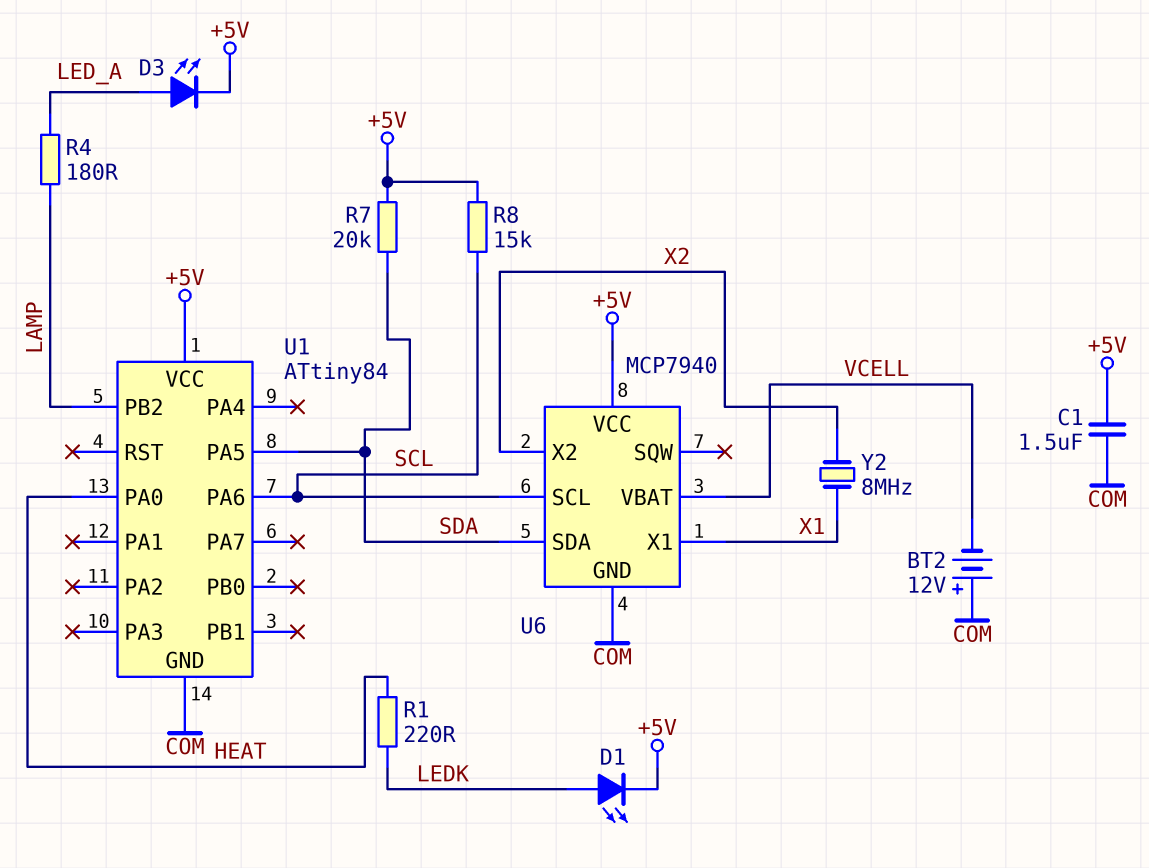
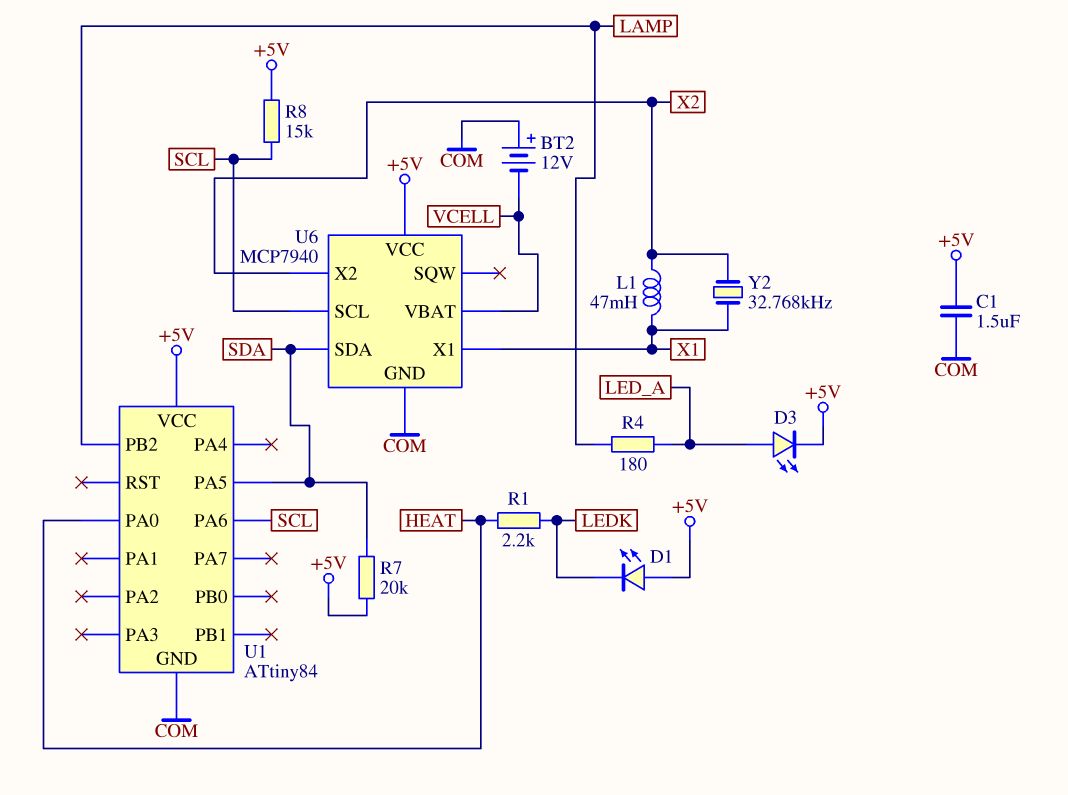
D1: LED (A LEDK, K +5V) -> LED (A +5V, K LEDK)
L1: none -> 47mH (X1, X2)
R1: 220 (HEAT, LEDK) -> 2.2k (HEAT, LEDK)
Y2: 8MHz (X1, X2) -> 32.768kHz (X1, X2)

